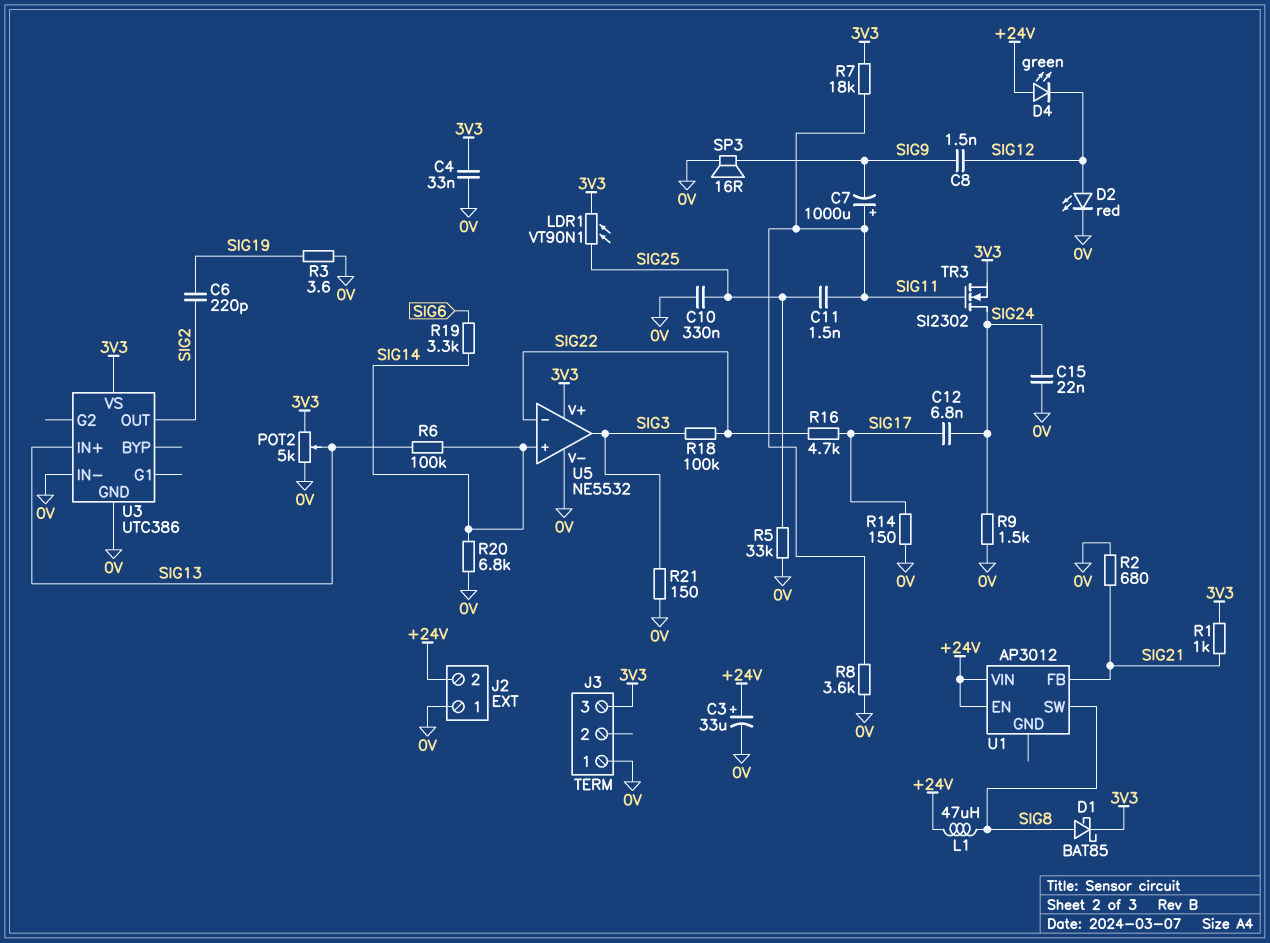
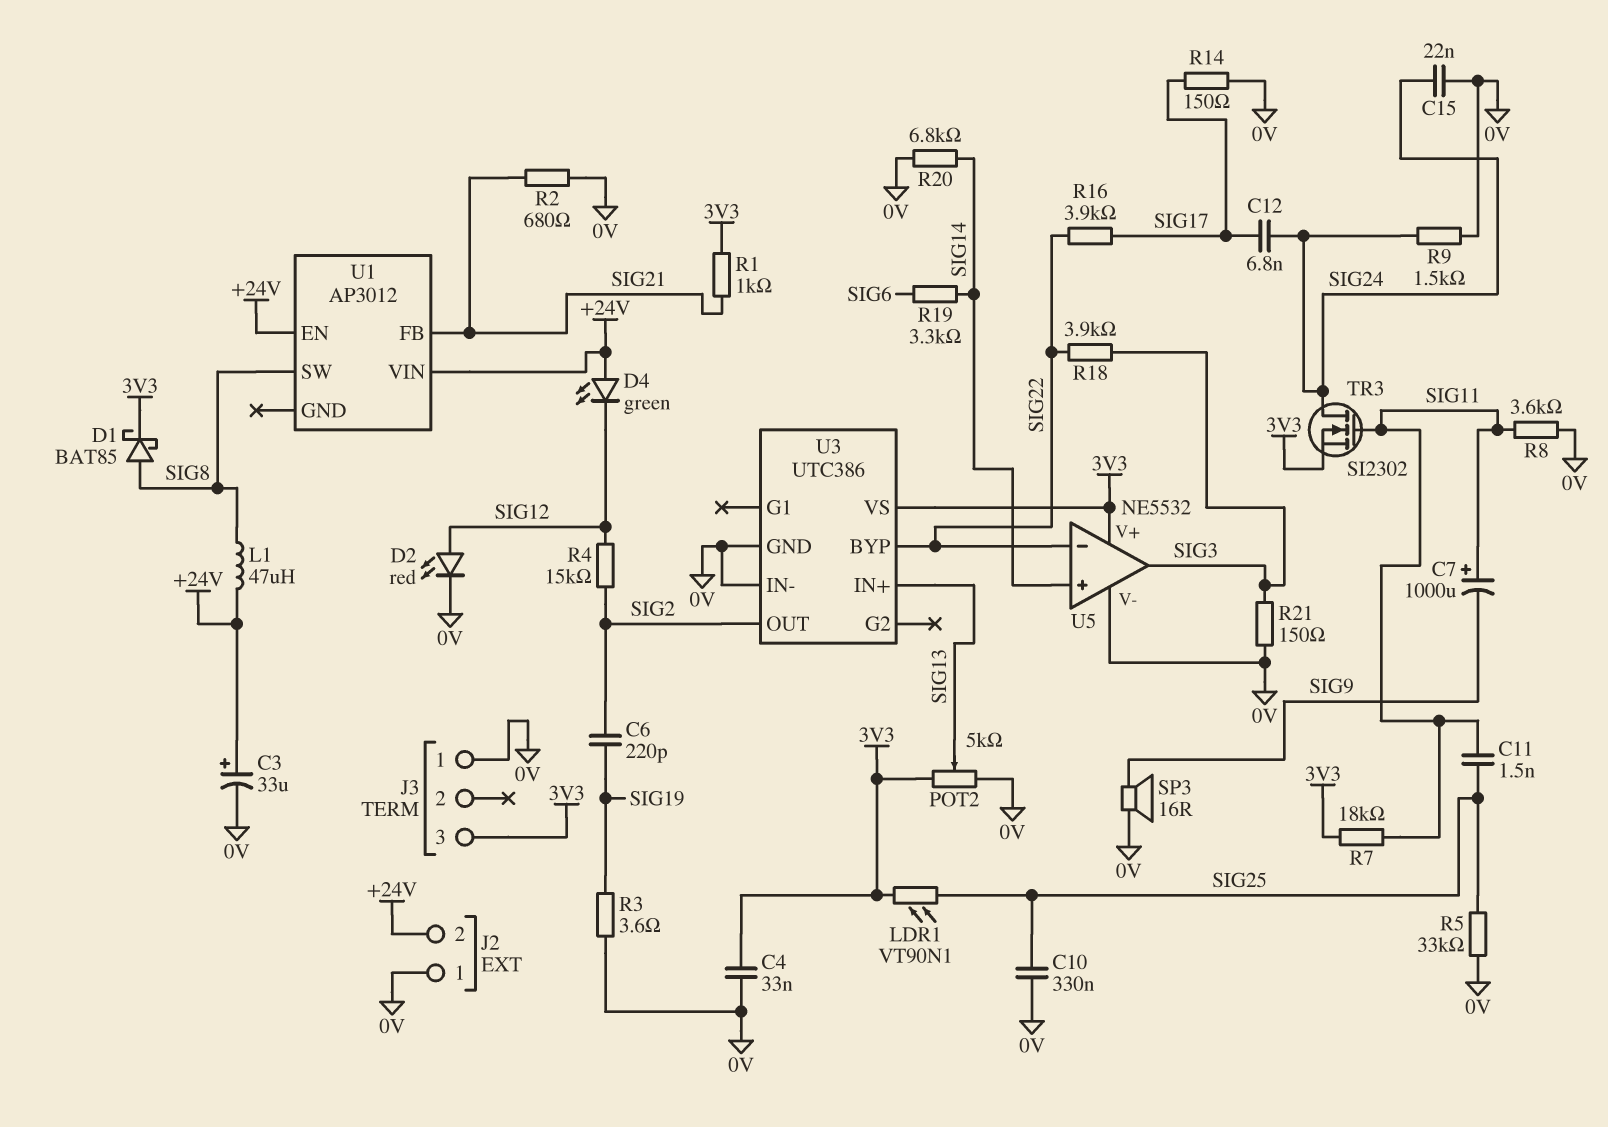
C8: 1.5nF (SIG9, SIG12) -> none
R4: none -> 15k (SIG2, SIG12)
R6: 100k (SIG13, SIG14) -> none
R16: 4.7k (SIG17, SIG22) -> 3.9k (SIG17, SIG22)
R18: 100k (SIG3, SIG22) -> 3.9k (SIG3, SIG22)
U3 pin BYP: none -> SIG22

